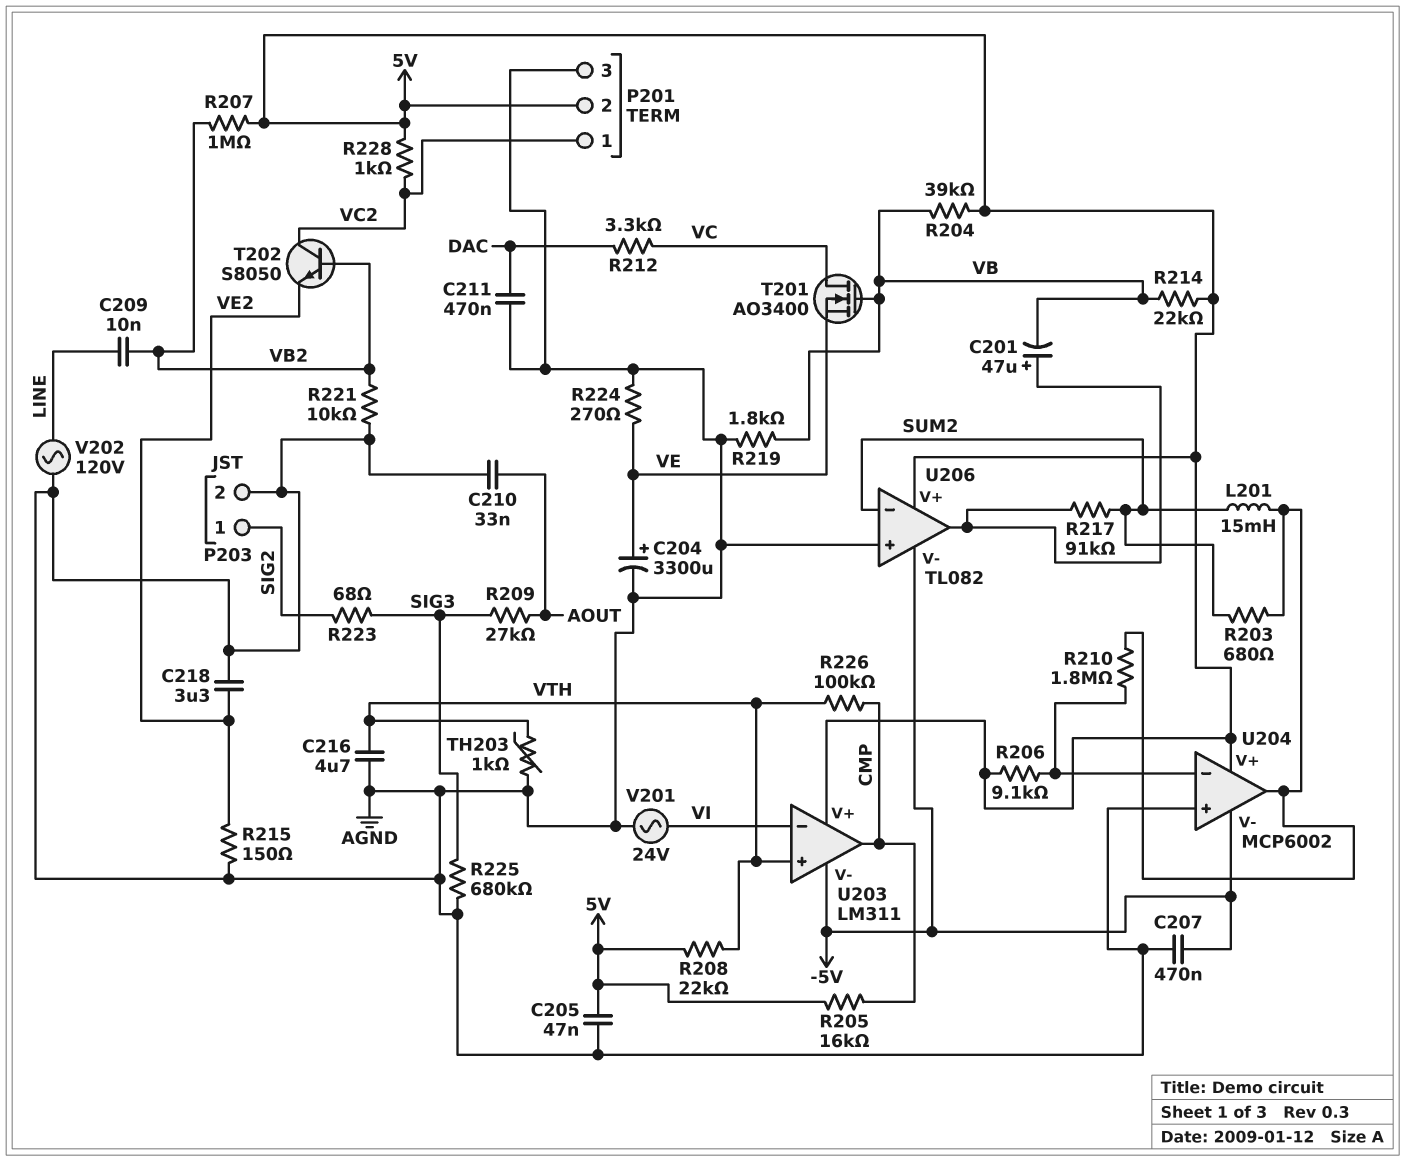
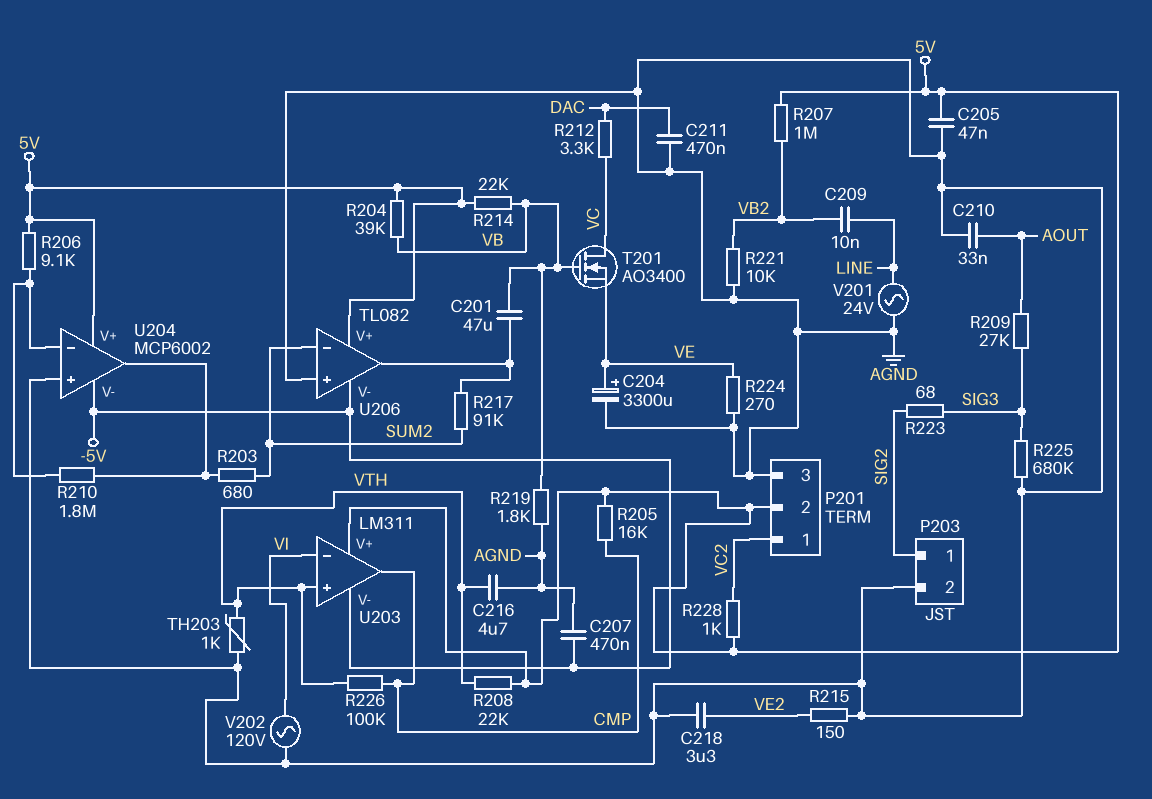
C201: 47uF (plus U206/out, minus VB) -> 47uF (U206/out, VB)
L201: 15mH (SUM2, U204/out) -> none
T202: NPN S8050 (B VB2, C VC2, E VE2) -> none
V201: AC 24V (AGND, VI) -> AC 24V (AGND, LINE)
V202: AC 120V (AGND, LINE) -> AC 120V (AGND, VI)

